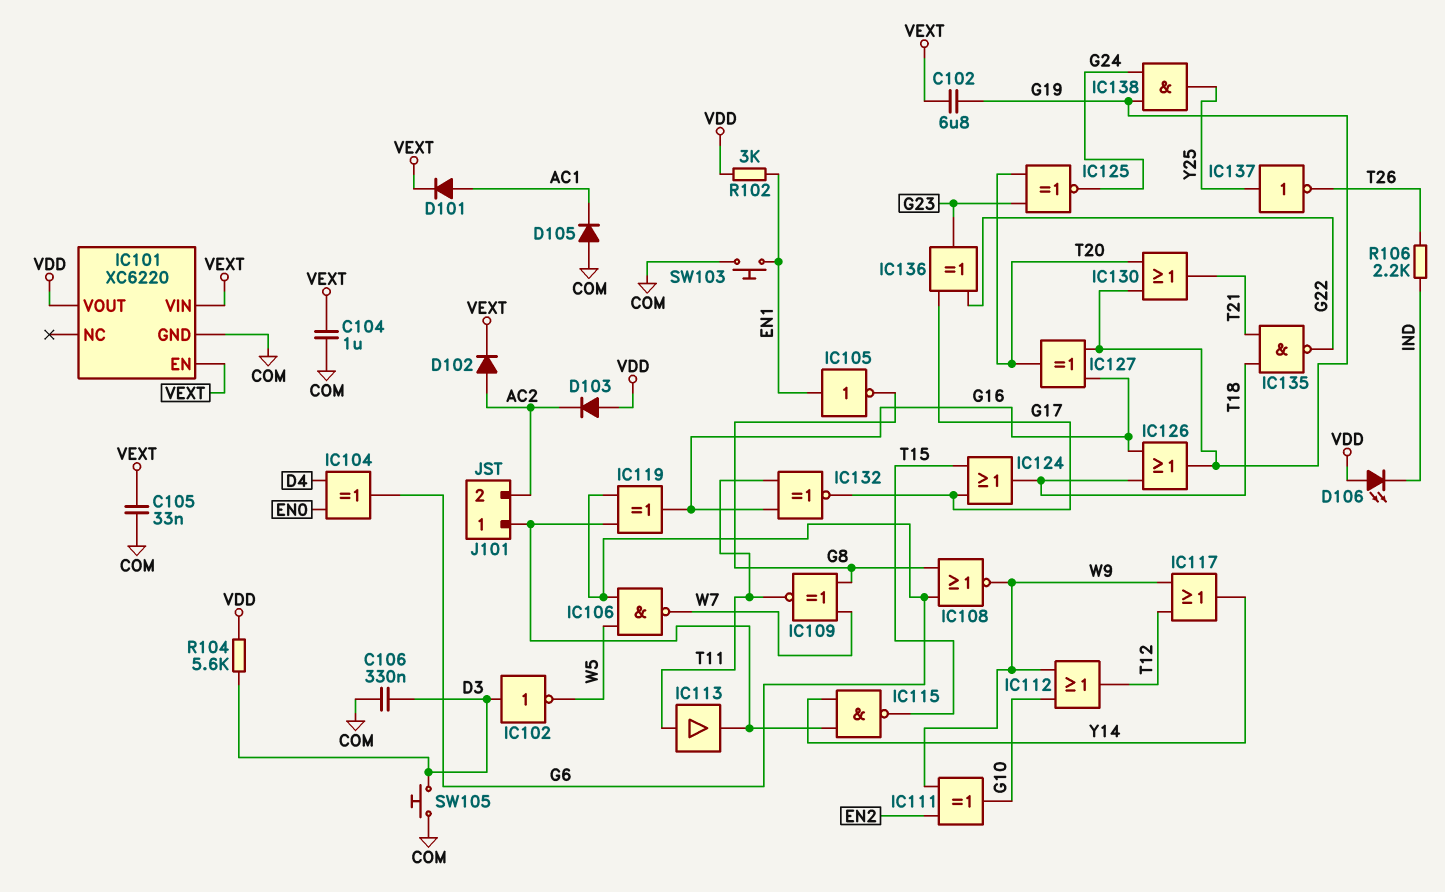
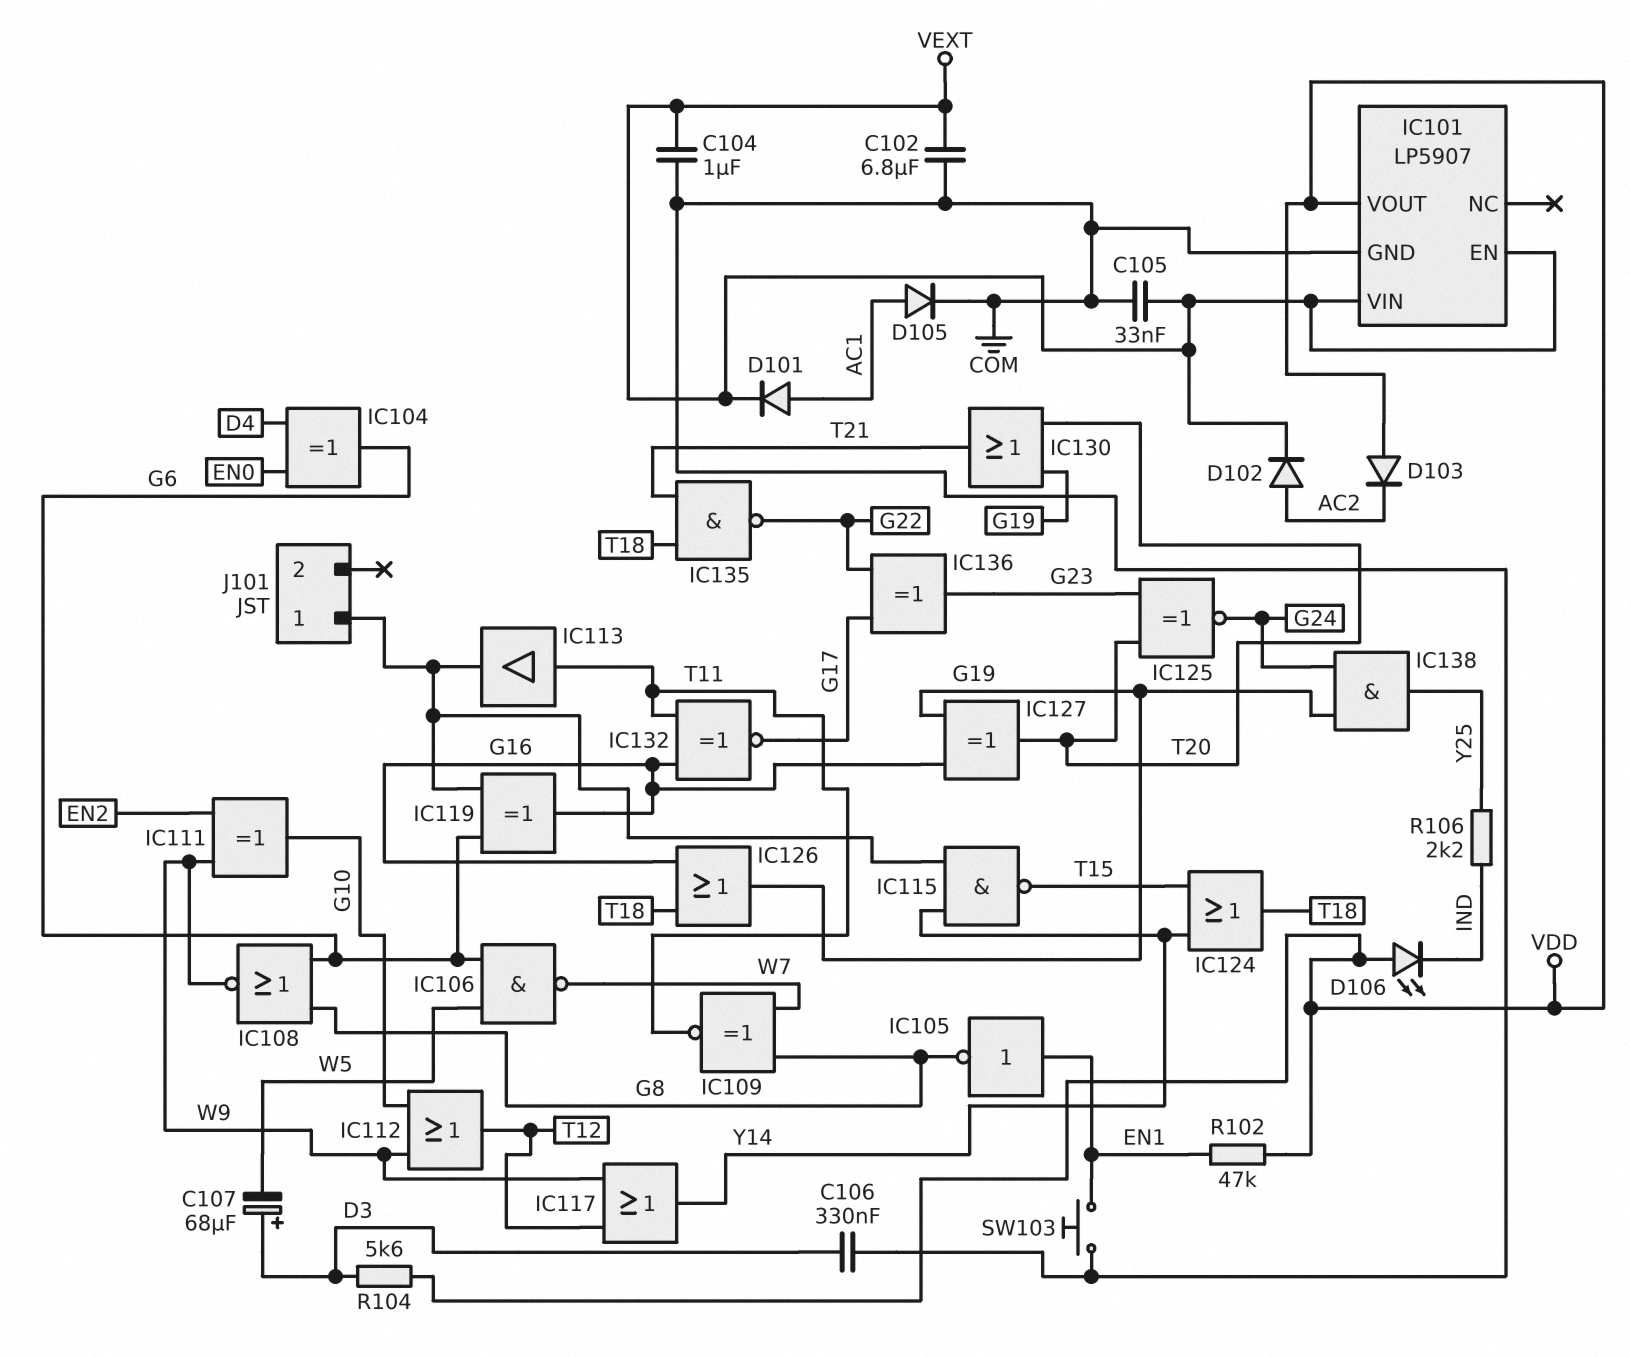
C102: 6.8uF (G19, VEXT) -> 6.8uF (COM, VEXT)
C107: none -> 68uF (plus D3, minus W5)
D105: diode (A COM, K AC1) -> diode (A AC1, K COM)
IC101: XC6220 -> LP5907
IC102: NOT (in D3, out W5) -> none
IC124: OR (in G17, in T15, out T18) -> OR (in T15, in Y14, out T18)
IC137: NOT (in Y25, out T26) -> none
J101 pin 2: AC2 -> none
R102: 3k (EN1, VDD) -> 47k (EN1, VDD)
R106: 2.2k (IND, T26) -> 2.2k (IND, Y25)
SW105: button (COM, D3) -> none

